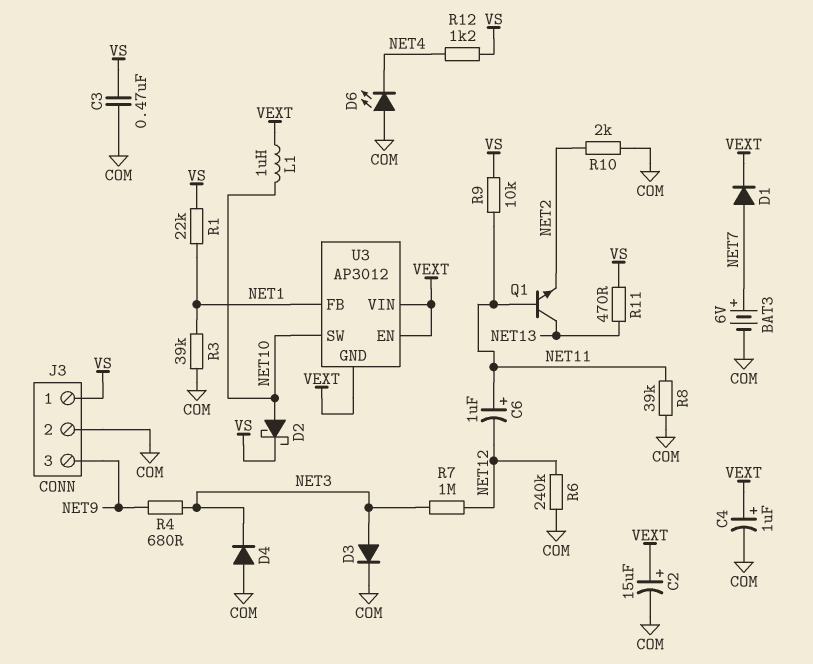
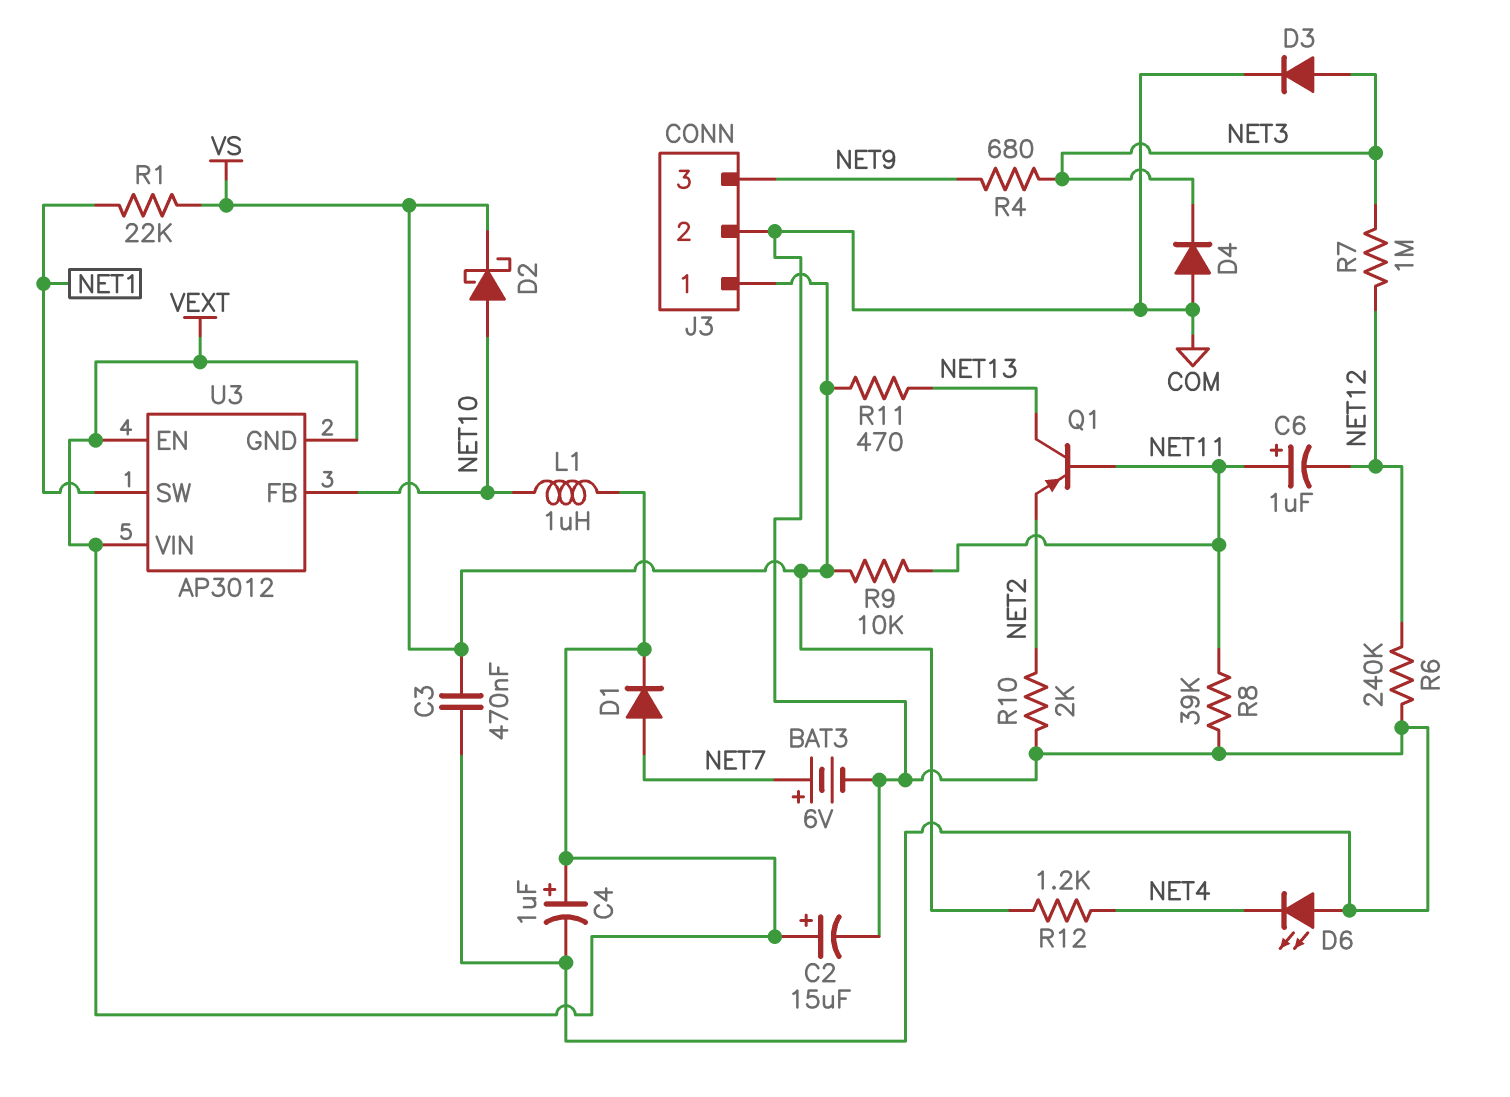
Q1: NPN (B NET11, C NET13, E NET2) -> PNP (B NET11, C NET13, E NET2)
R3: 39k (COM, NET1) -> none
U3 pin FB: NET1 -> NET10
U3 pin SW: NET10 -> NET1

